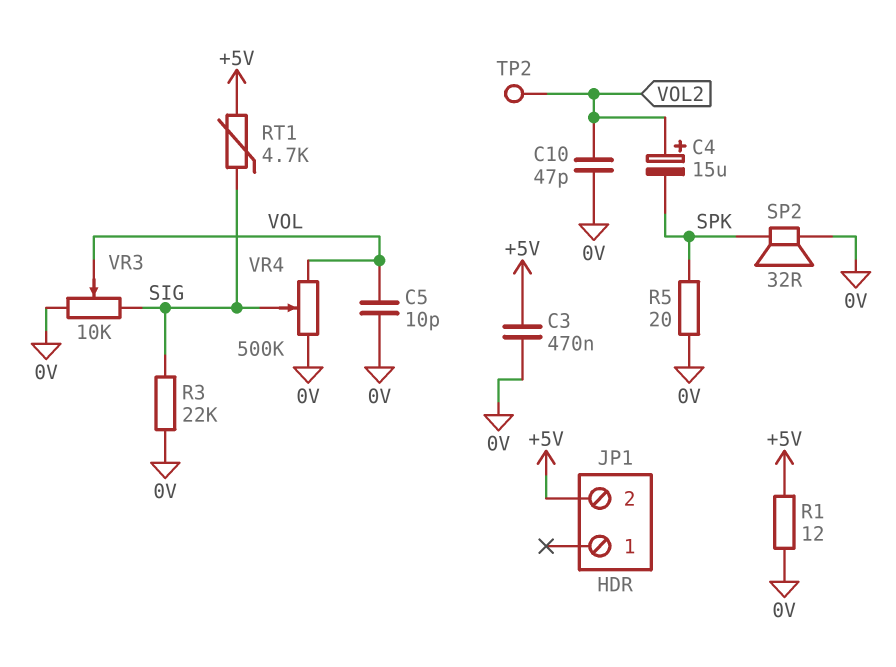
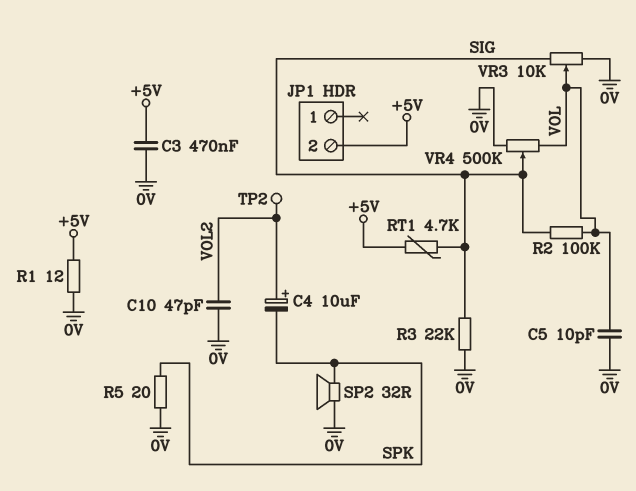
C4: 15uF (plus VOL2, minus SPK) -> 10uF (plus VOL2, minus SPK)
R2: none -> 100k (SIG, VOL)

